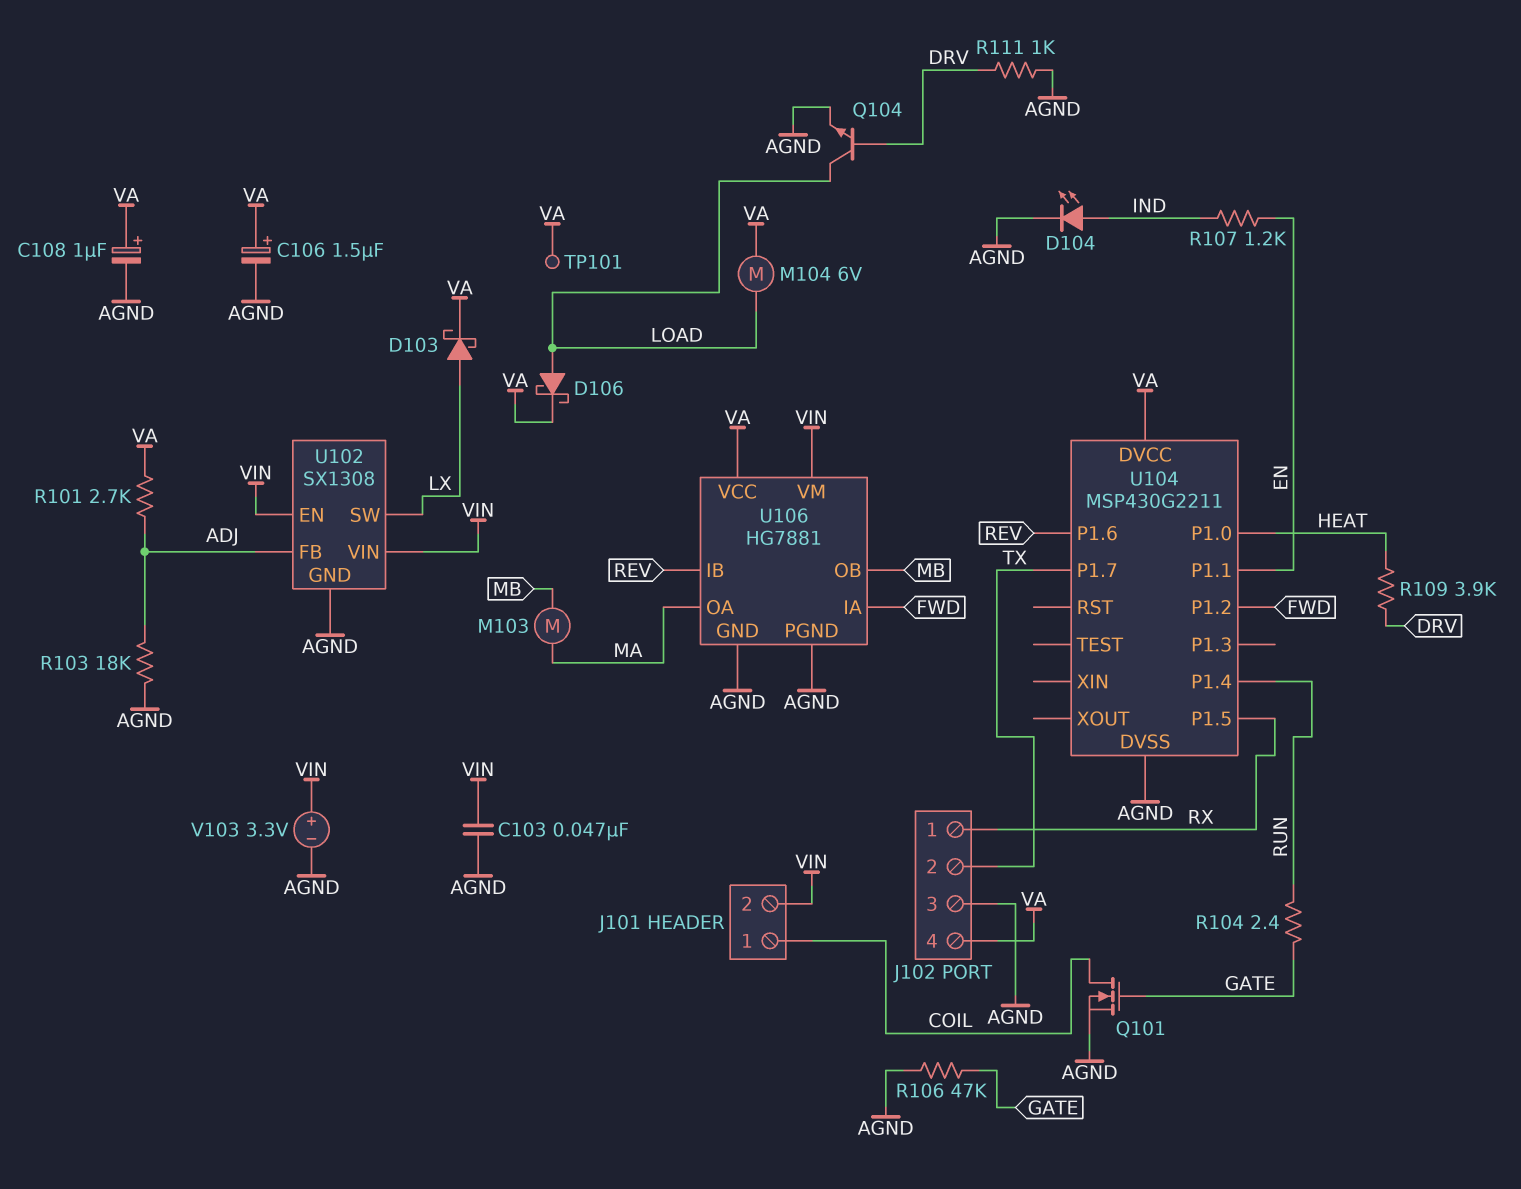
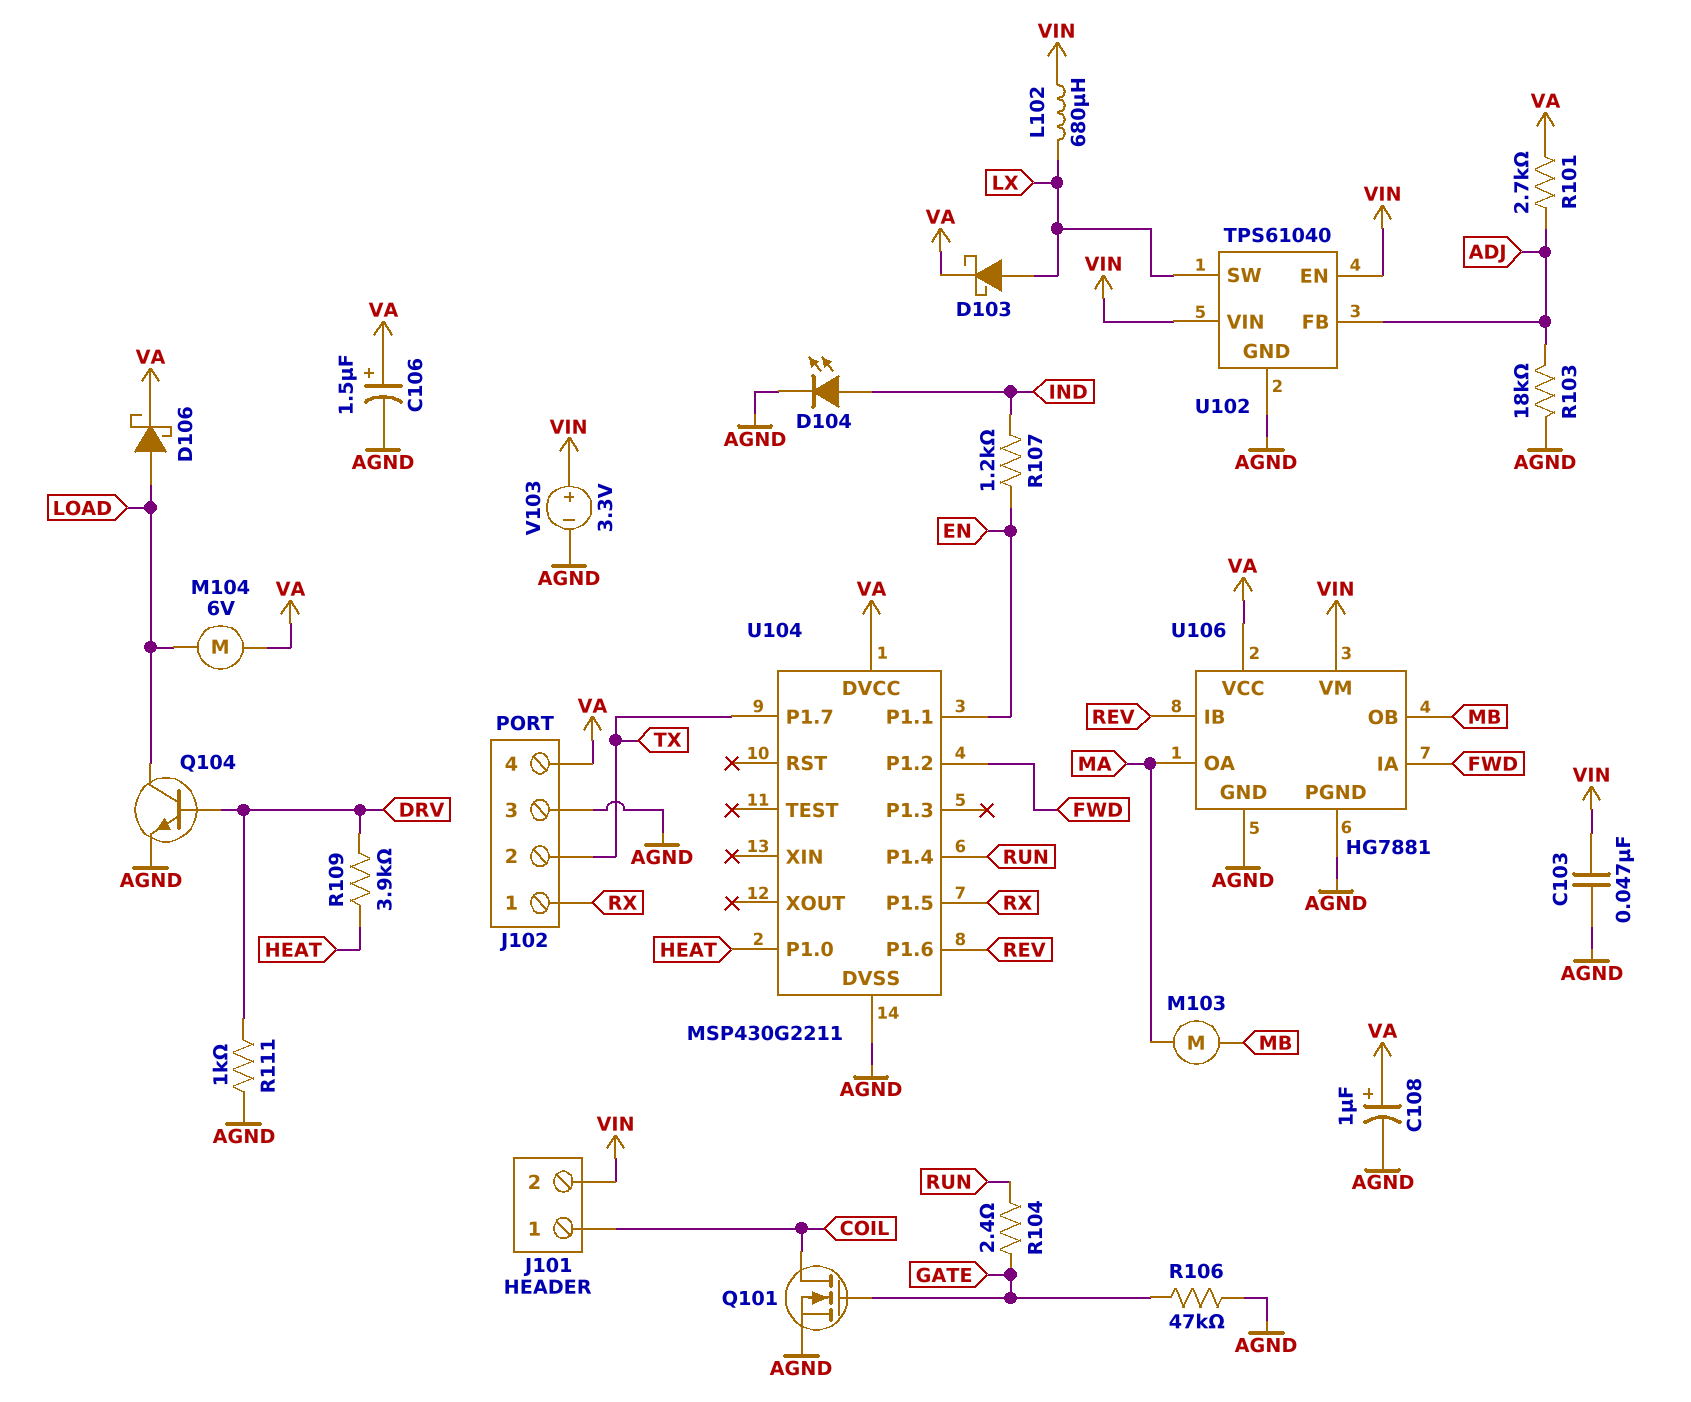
L102: none -> 680uH (LX, VIN)
TP101: test point (VA) -> none
U102: SX1308 -> TPS61040

